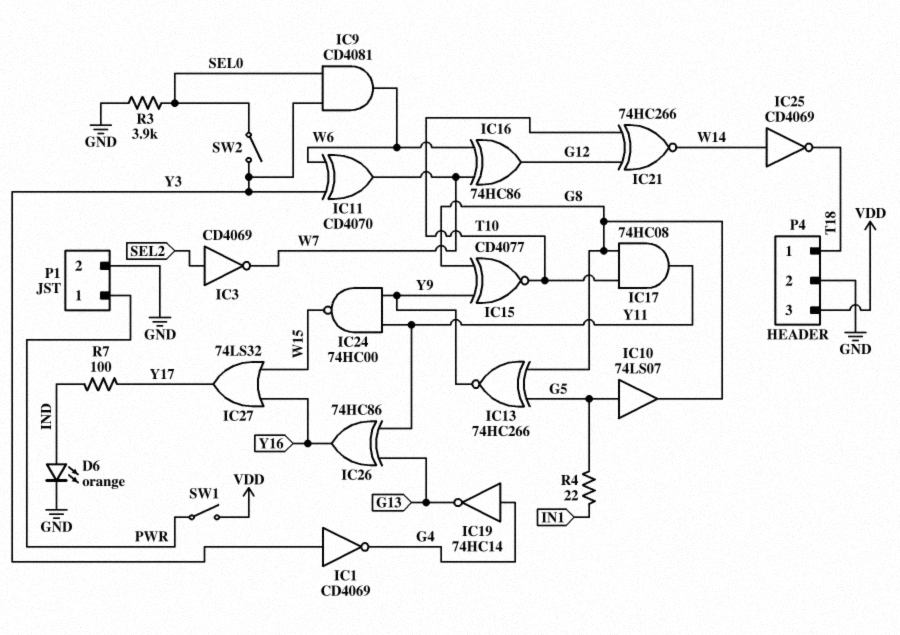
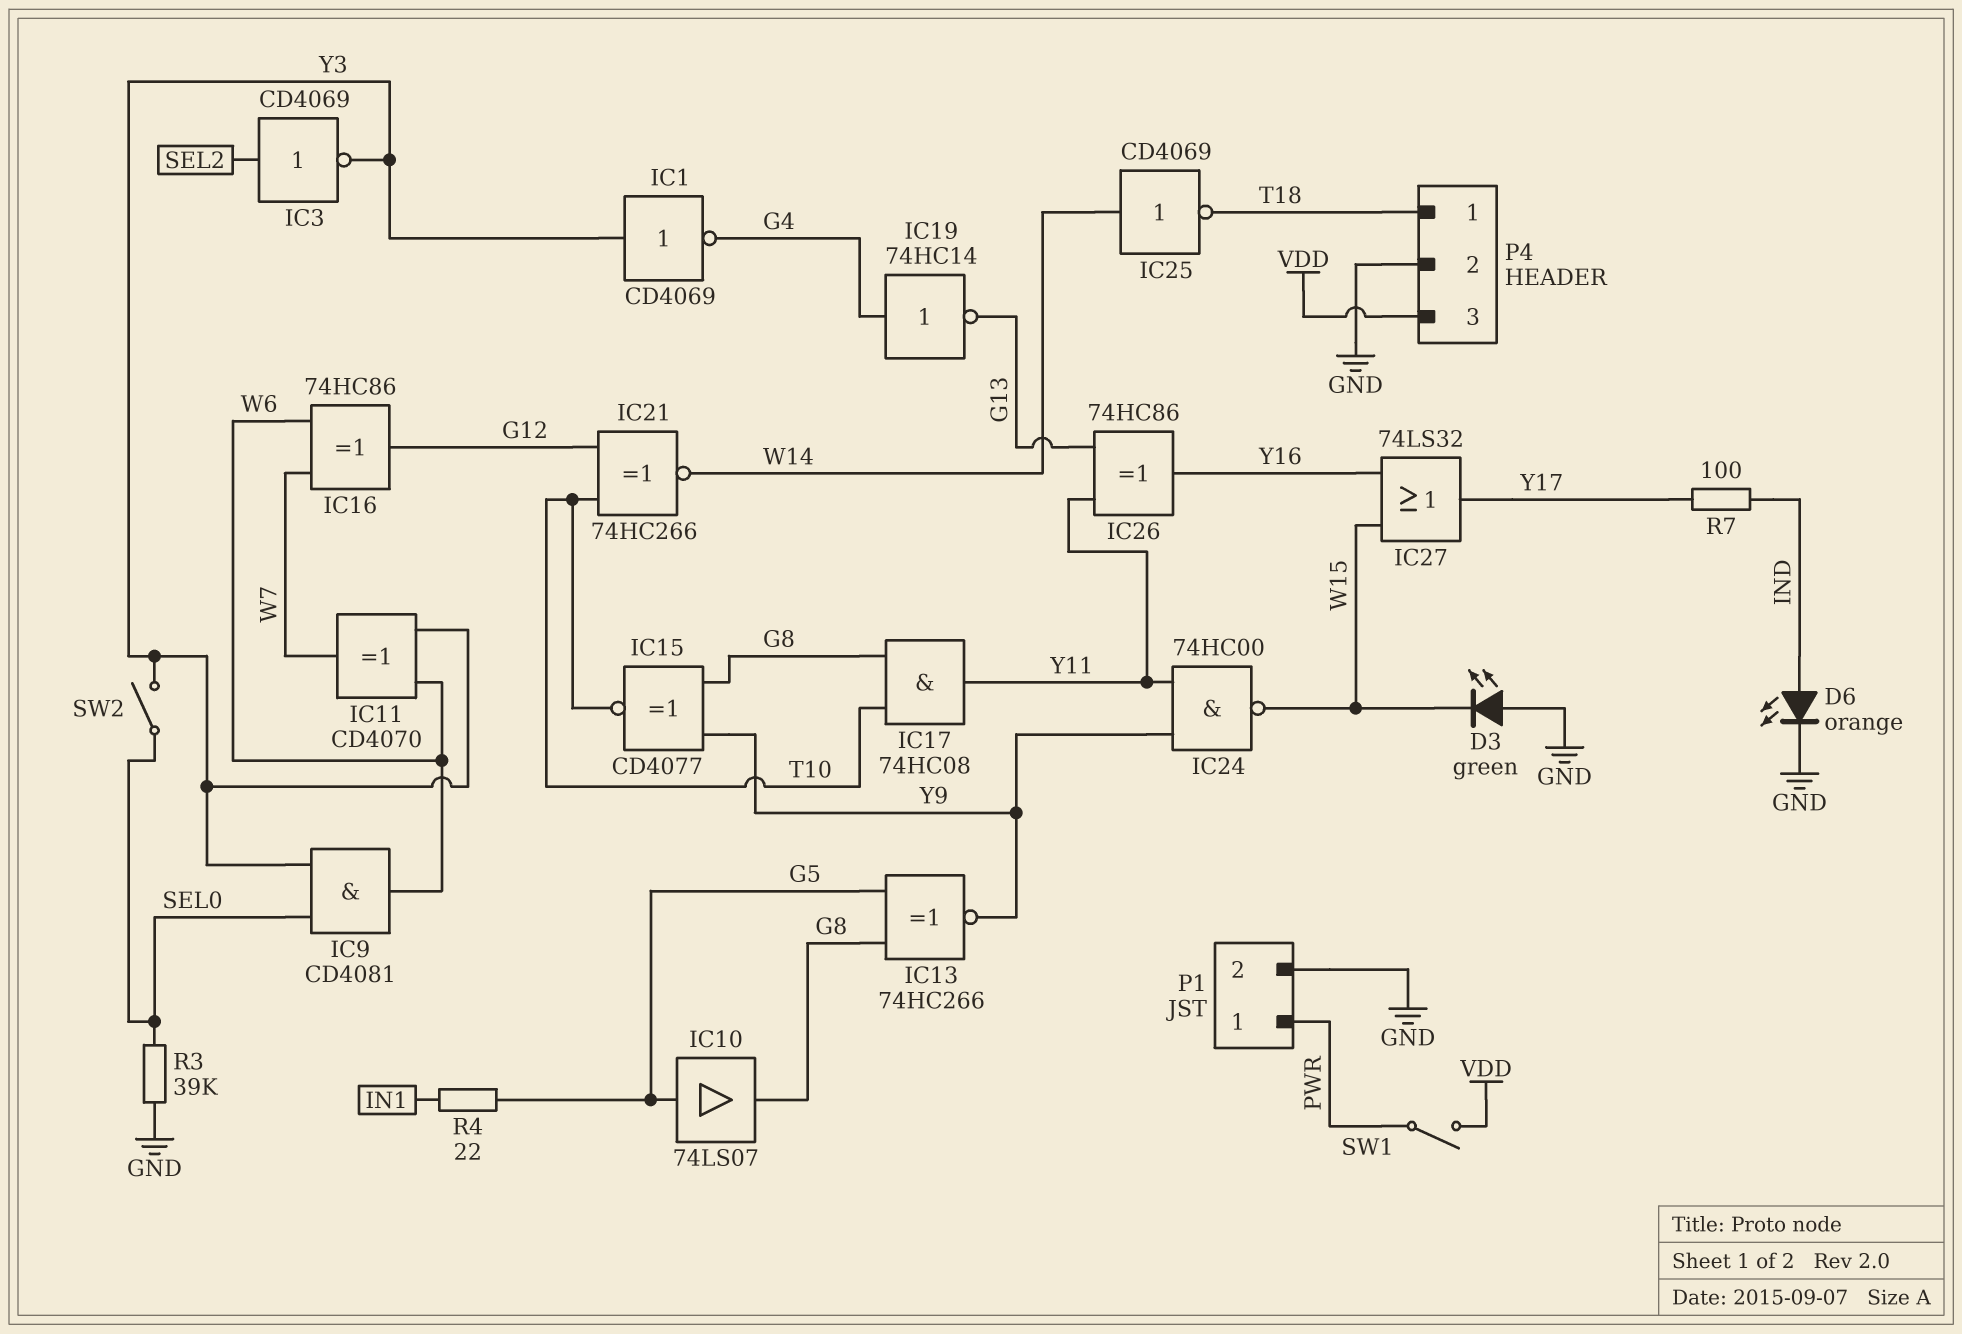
D3: none -> LED green (A GND, K W15)
IC3: NOT CD4069 (in SEL2, out W7) -> NOT CD4069 (in SEL2, out Y3)
R3: 3.9k (GND, SEL0) -> 39k (GND, SEL0)

